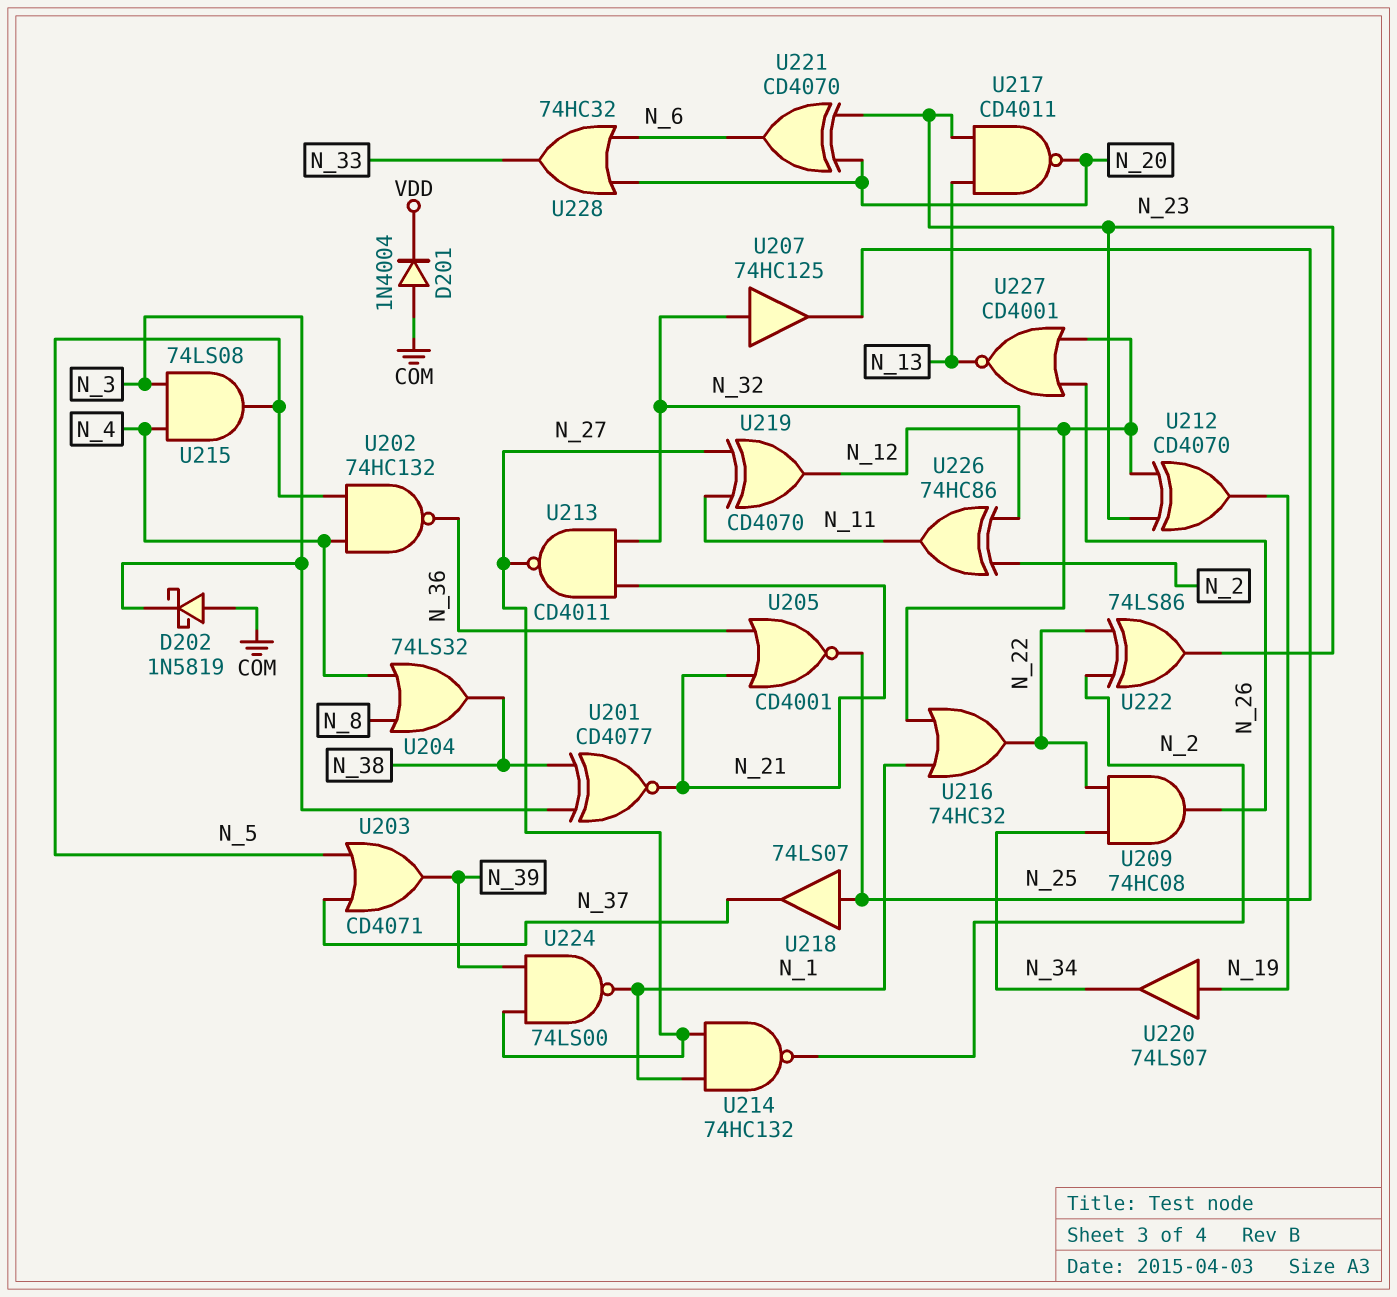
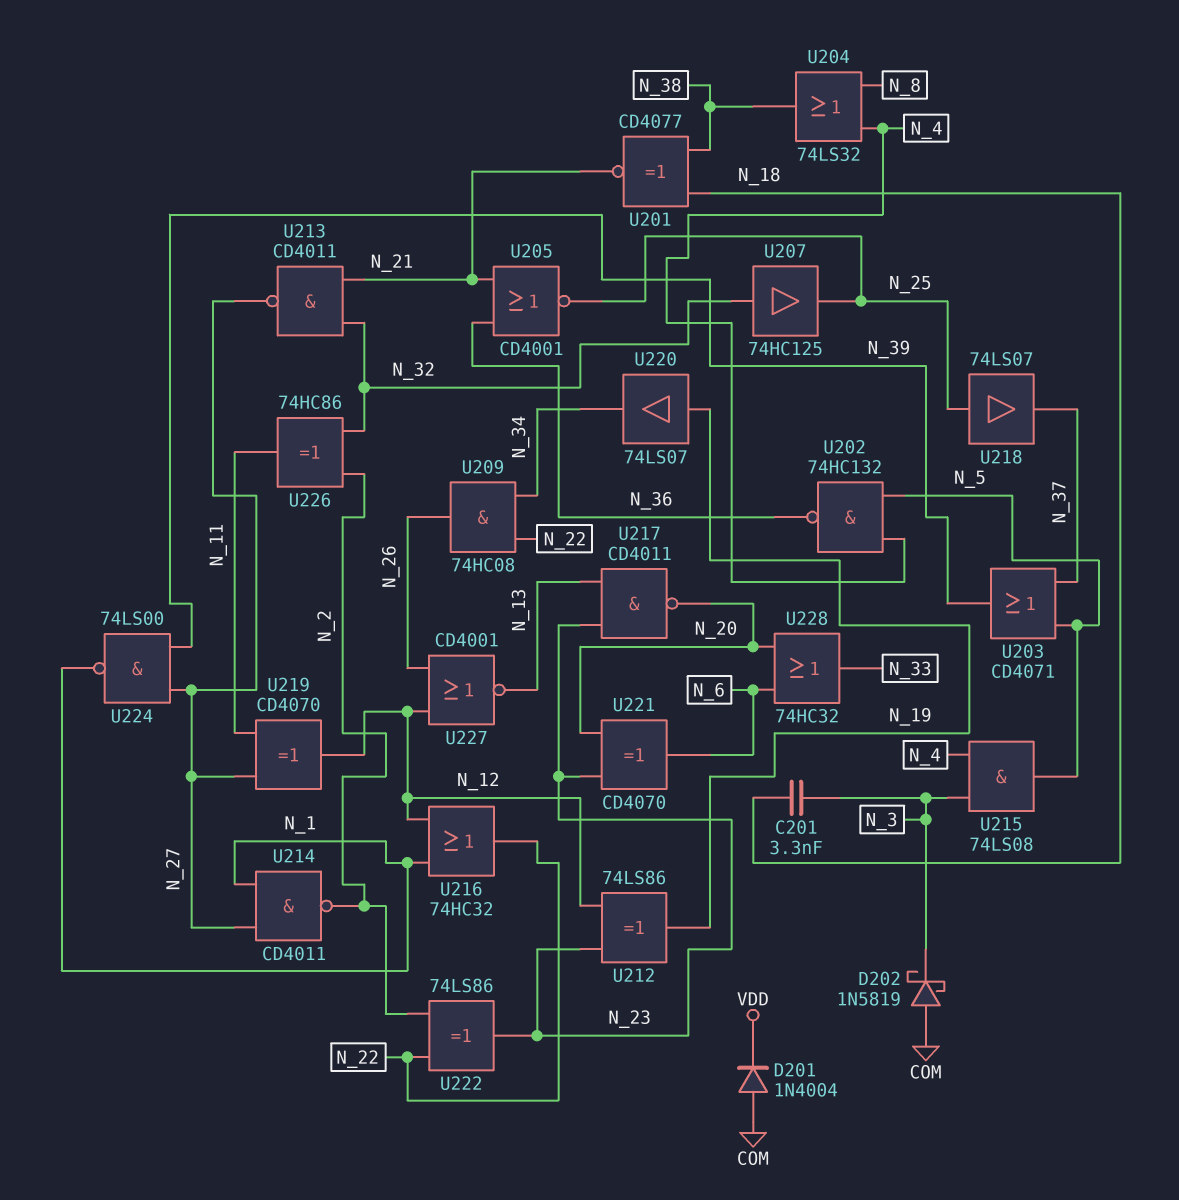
C201: none -> 3.3nF (N_3, N_18)
U201: XNOR CD4077 (in N_3, in N_38, out N_21) -> XNOR CD4077 (in N_18, in N_38, out N_21)
U212: XOR CD4070 (in N_12, in N_23, out N_19) -> XOR 74LS86 (in N_12, in N_23, out N_19)
U214: NAND 74HC132 (in N_1, in N_27, out N_2) -> NAND CD4011 (in N_1, in N_27, out N_2)

